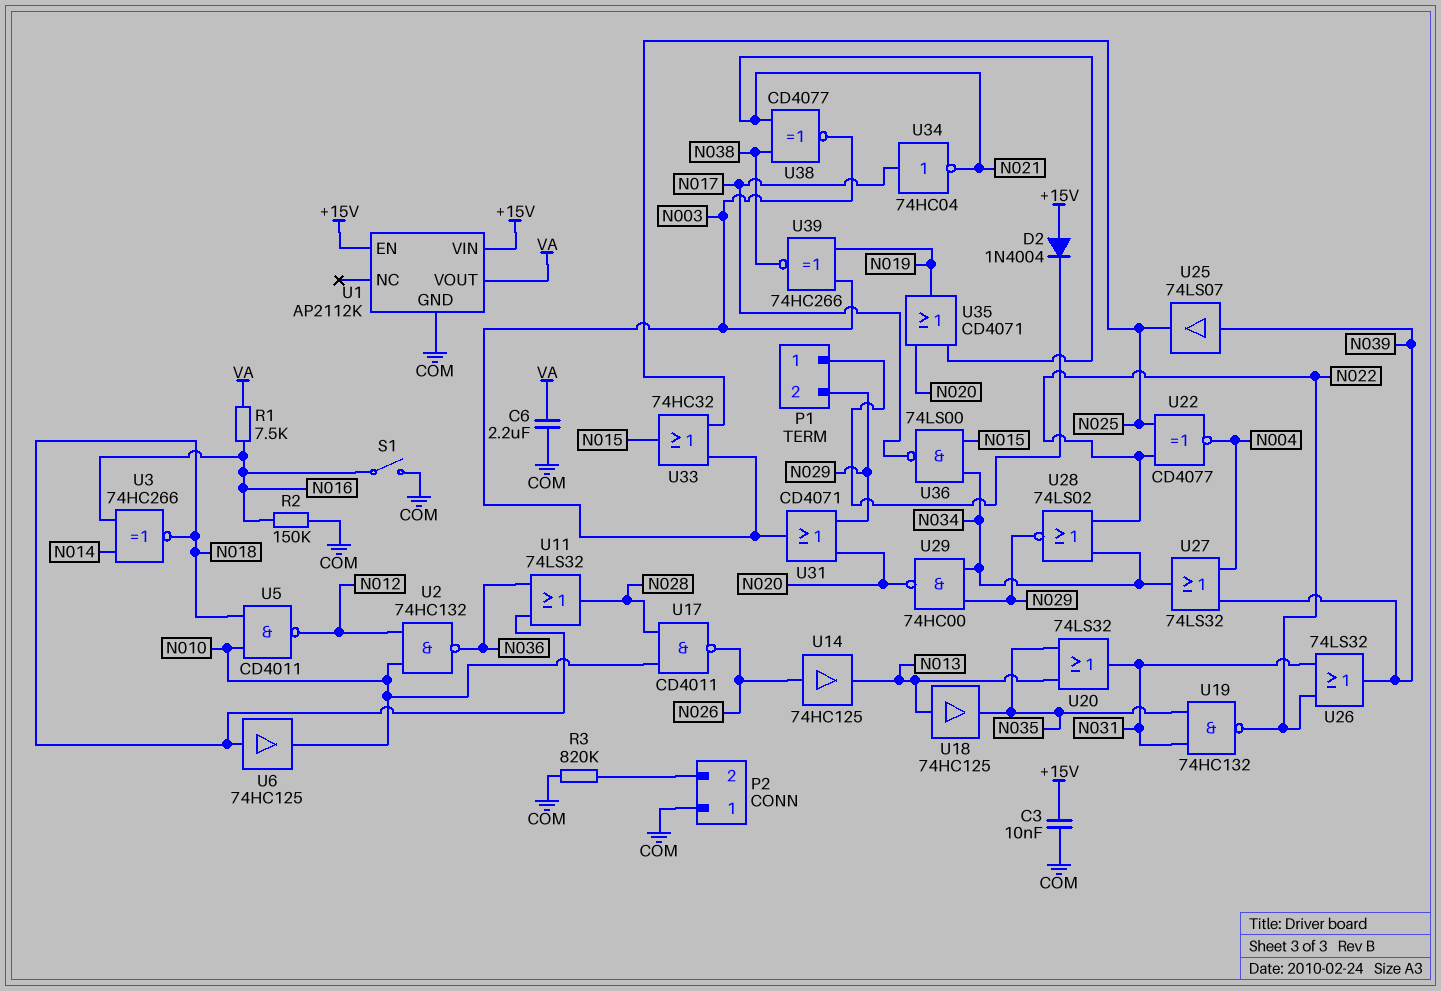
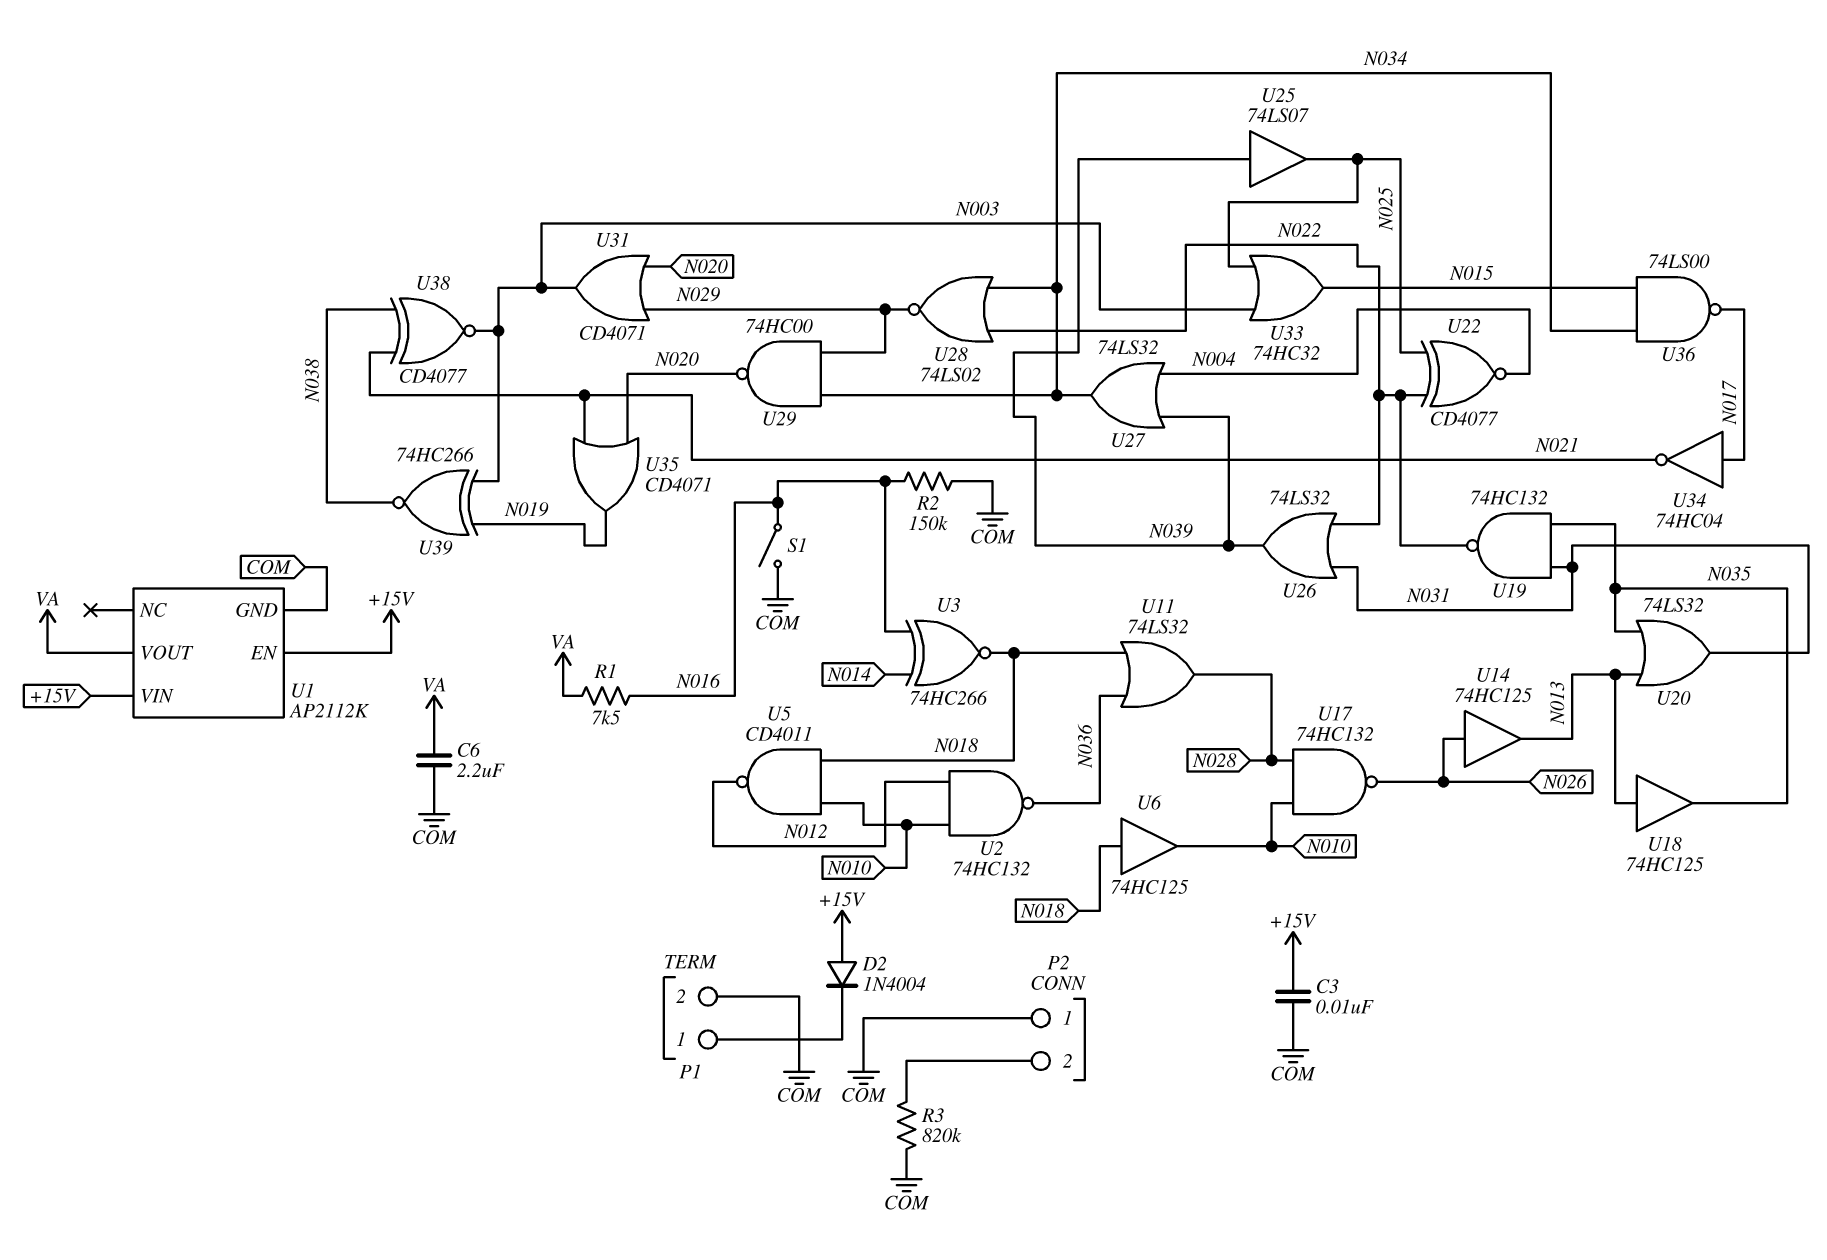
P1 pin 2: N029 -> COM
U17: NAND CD4011 (in N010, in N028, out N026) -> NAND 74HC132 (in N010, in N028, out N026)

